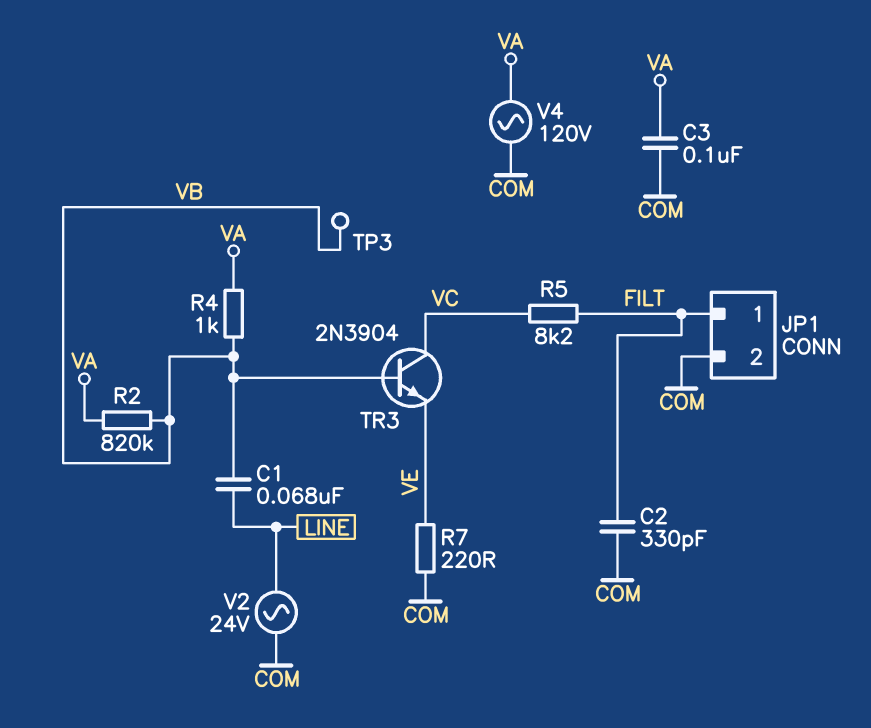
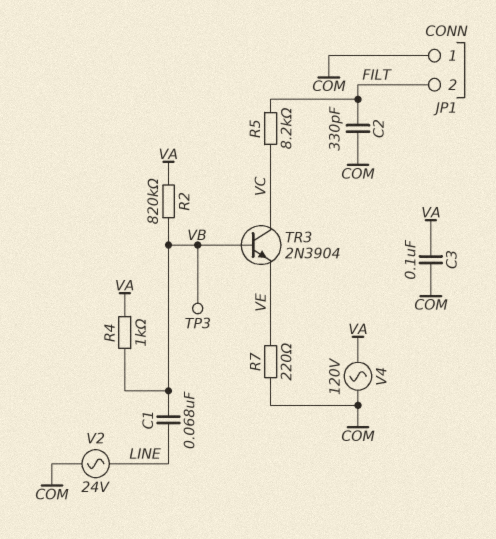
JP1 pin 1: FILT -> COM
JP1 pin 2: COM -> FILT

